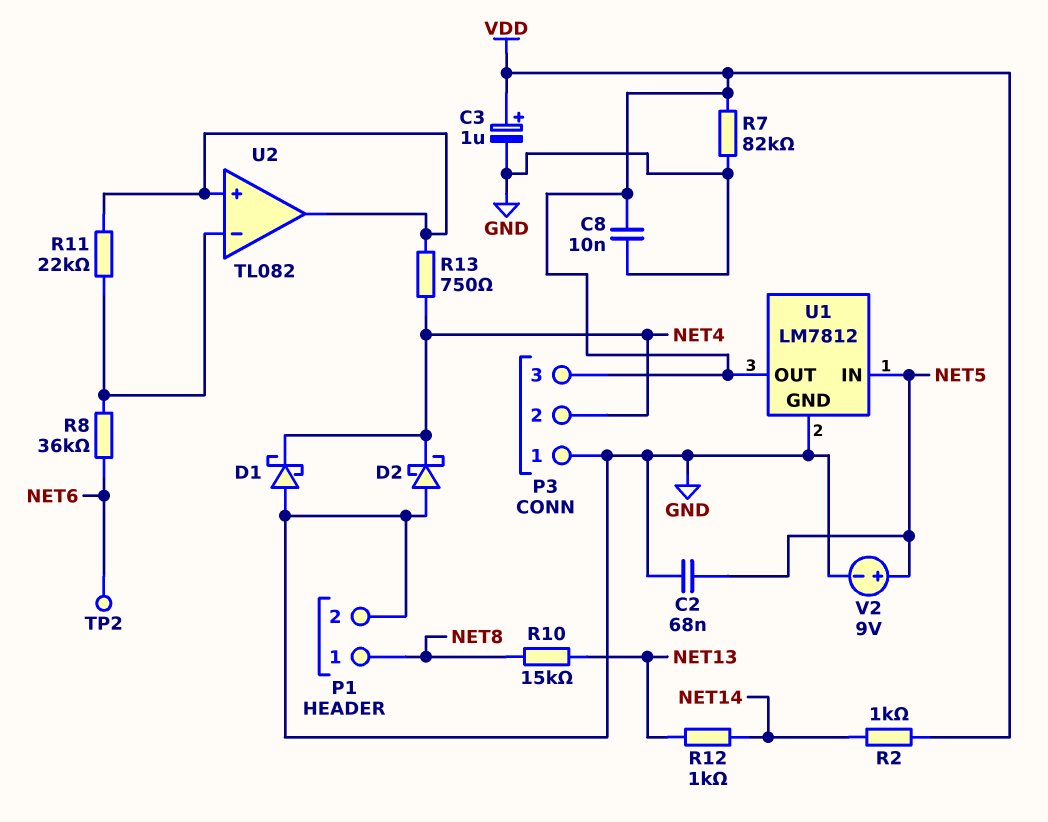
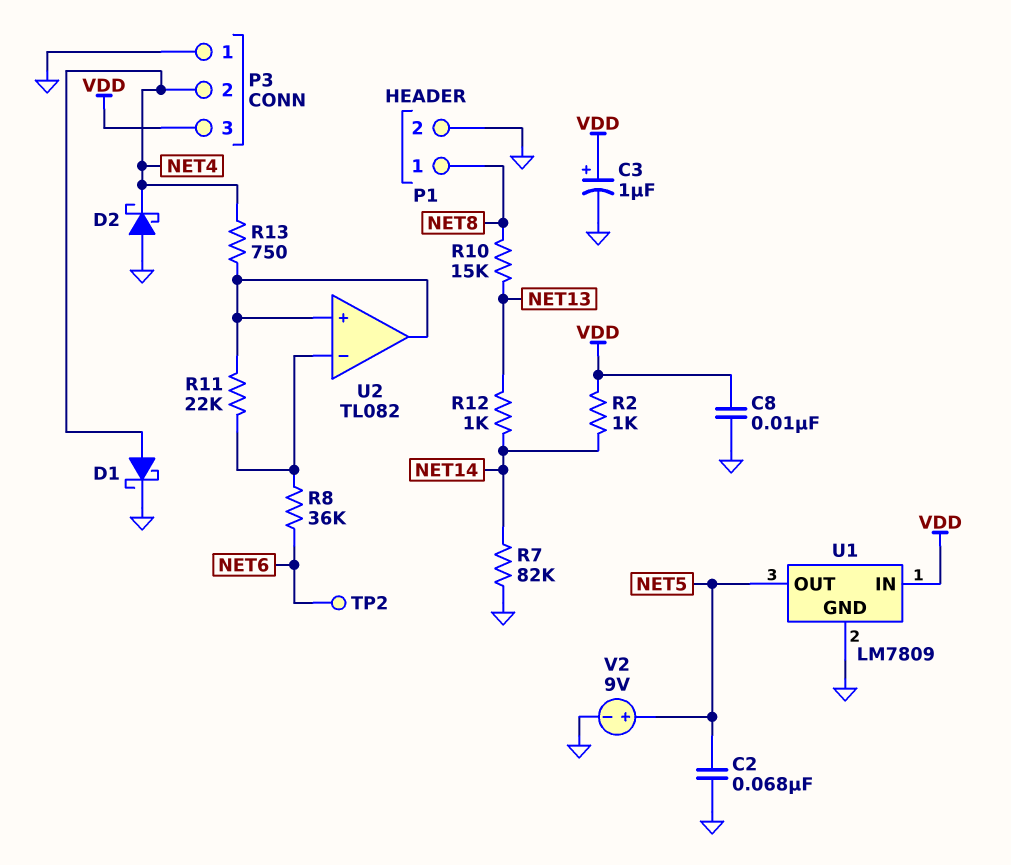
D1: schottky (A GND, K NET4) -> schottky (A NET4, K GND)
R7: 82k (GND, VDD) -> 82k (GND, NET14)
U1: LM7812 -> LM7809
U1 pin IN: NET5 -> VDD
U1 pin OUT: VDD -> NET5

